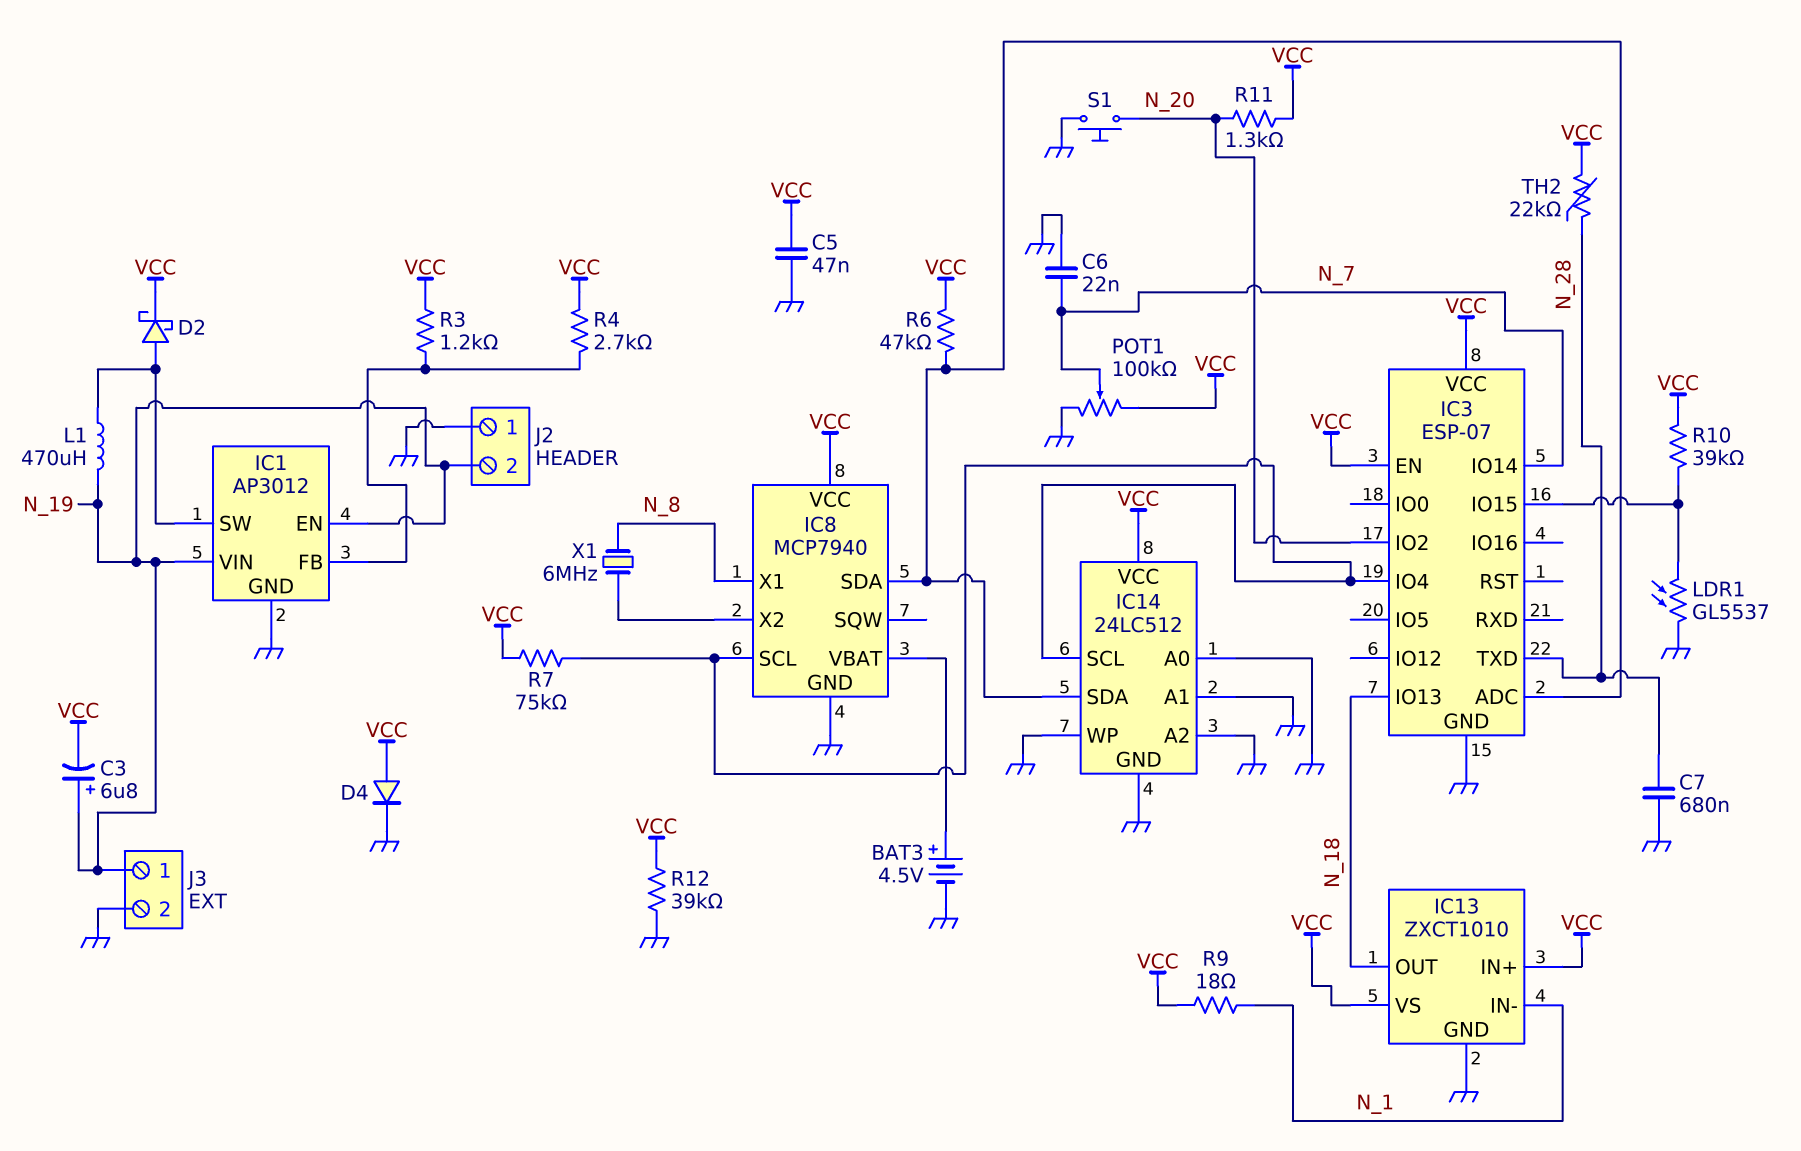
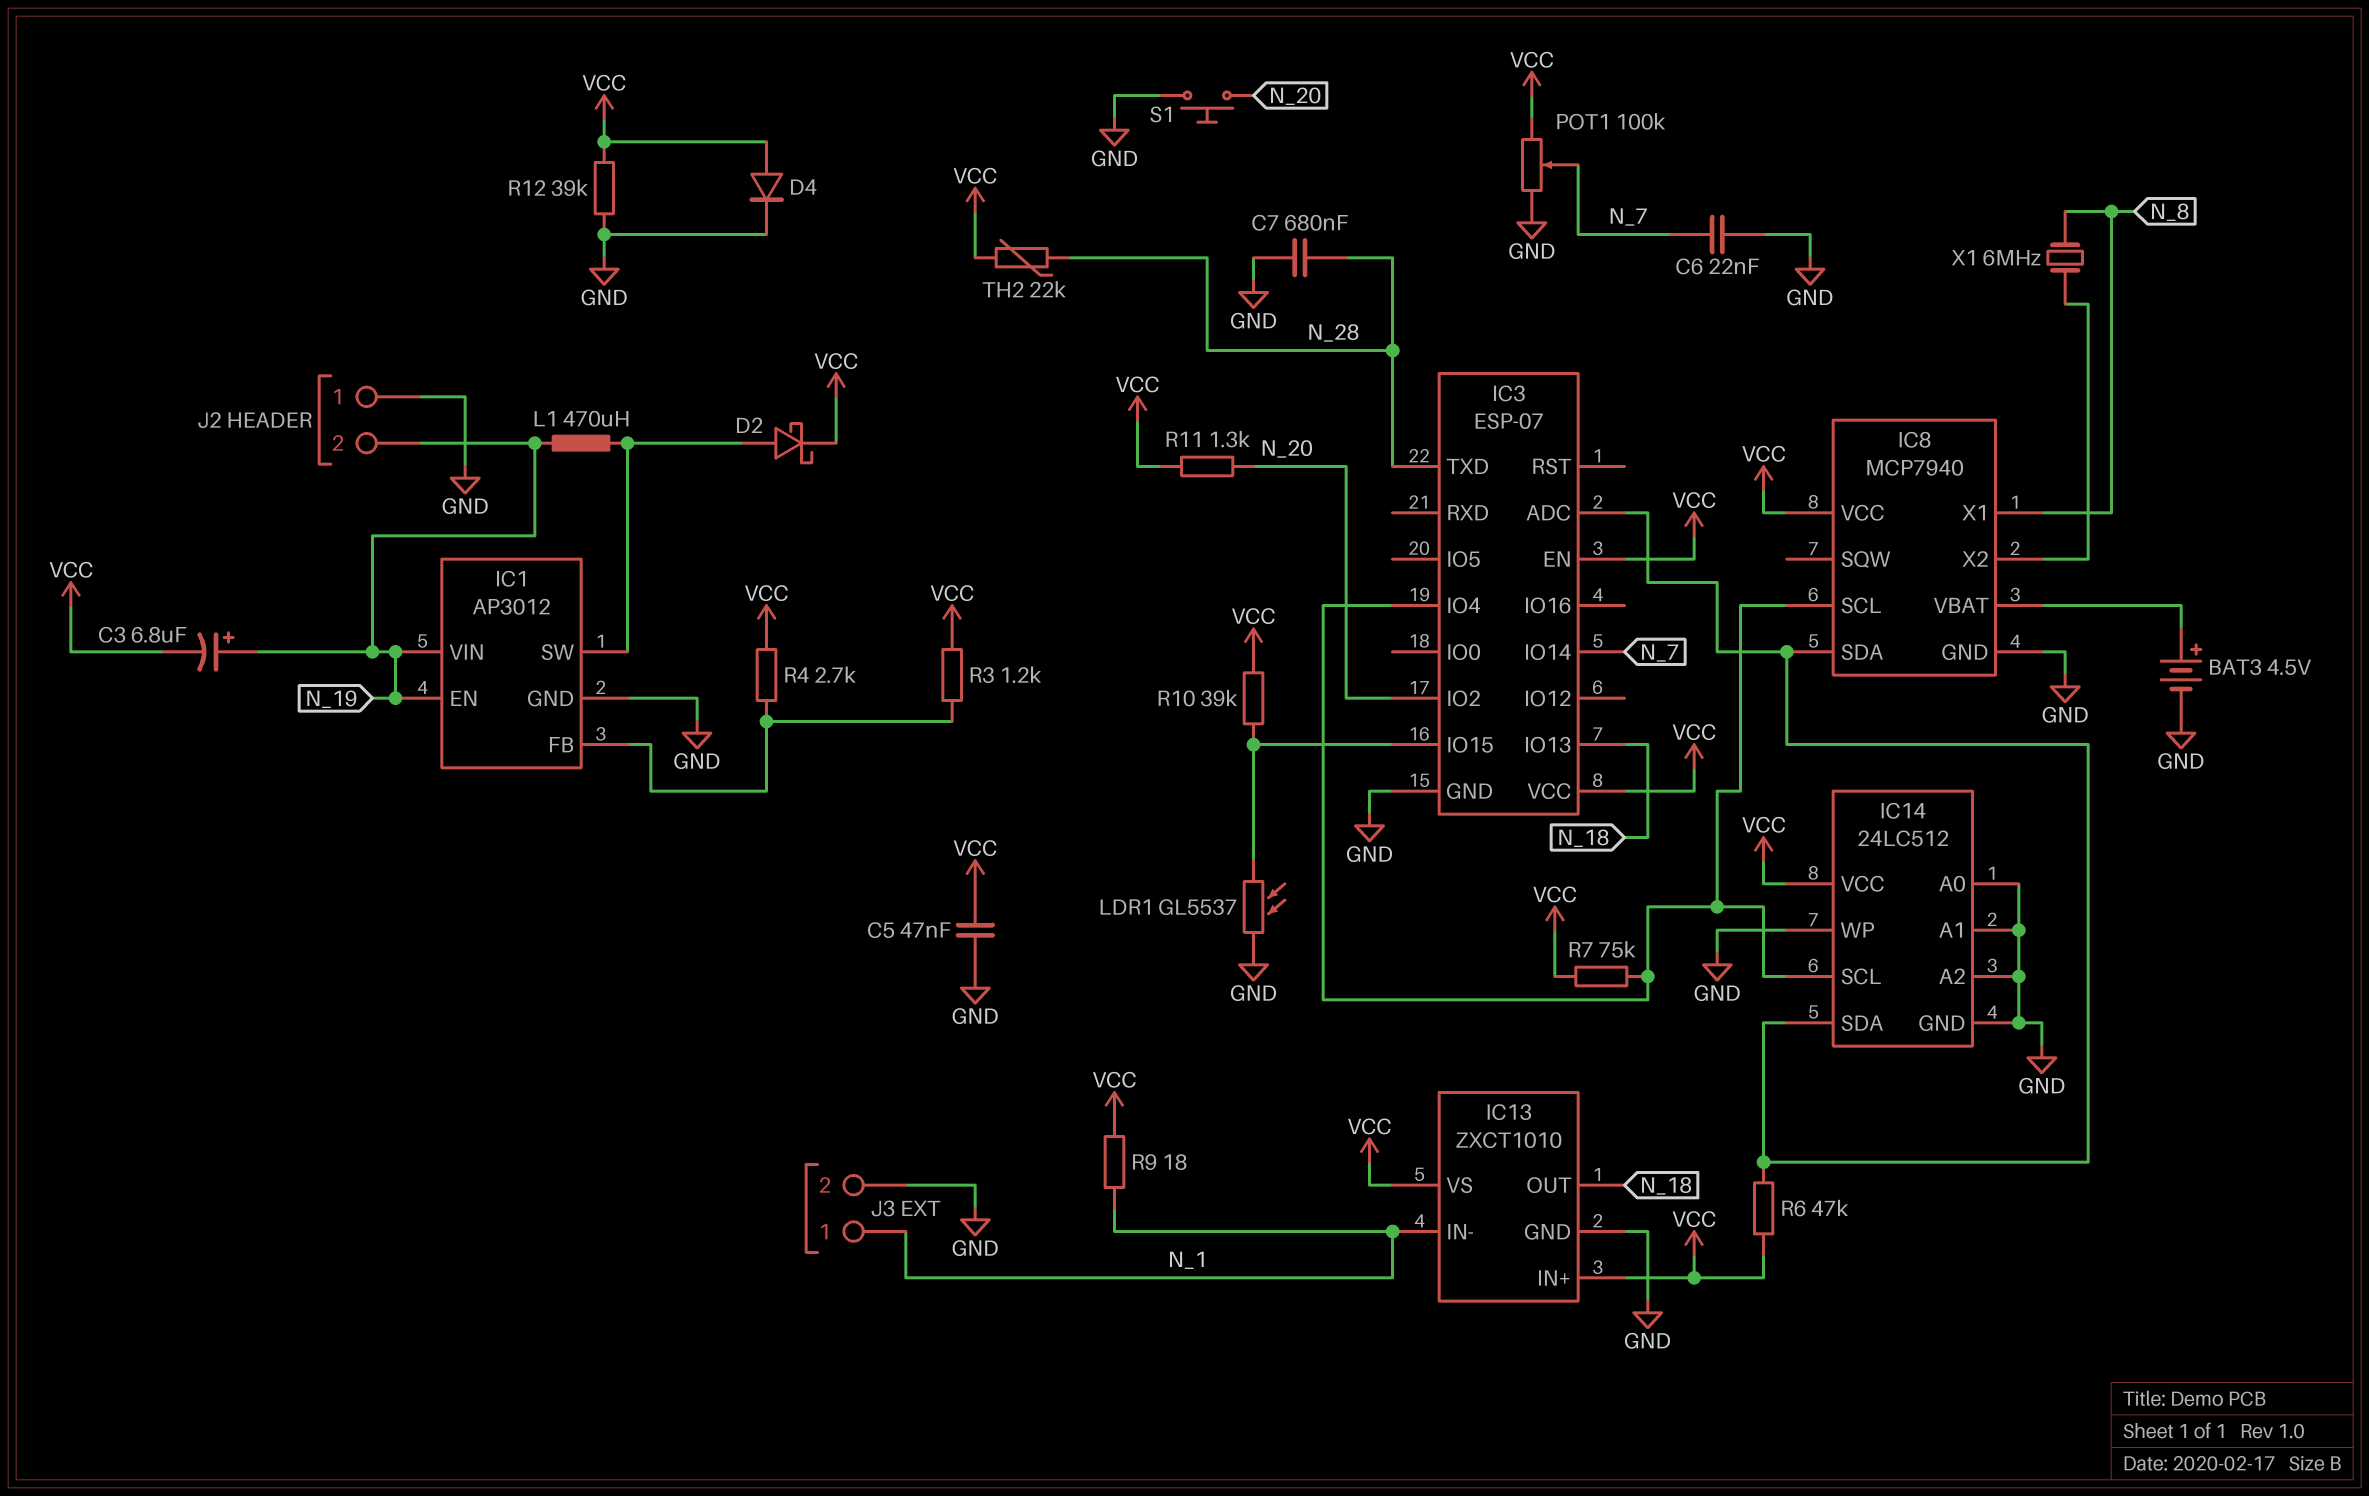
J3 pin 1: N_19 -> N_1

